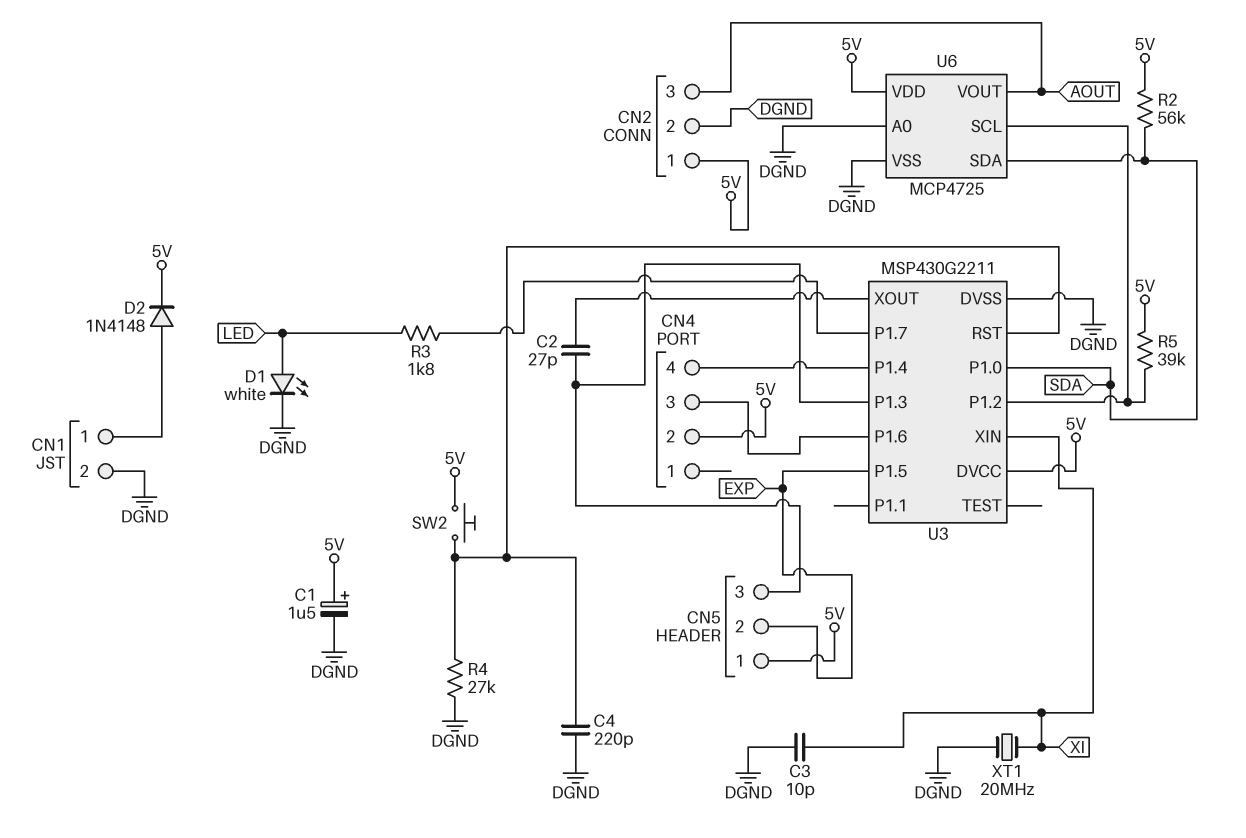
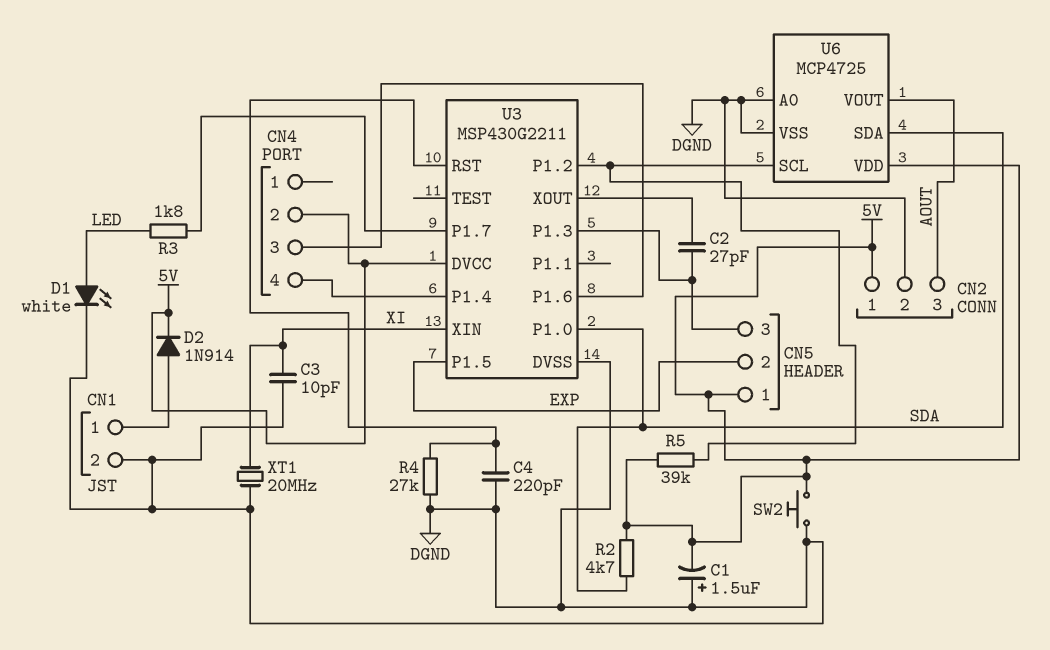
C1: 1.5uF (plus 5V, minus DGND) -> 1.5uF (plus DGND, minus 5V)
D2: diode 1N4148 (A CN1/1, K 5V) -> diode 1N914 (A CN1/1, K 5V)
R2: 56k (5V, SDA) -> 4.7k (5V, SDA)
SW2: button (5V, U3/RST) -> button (5V, DGND)

